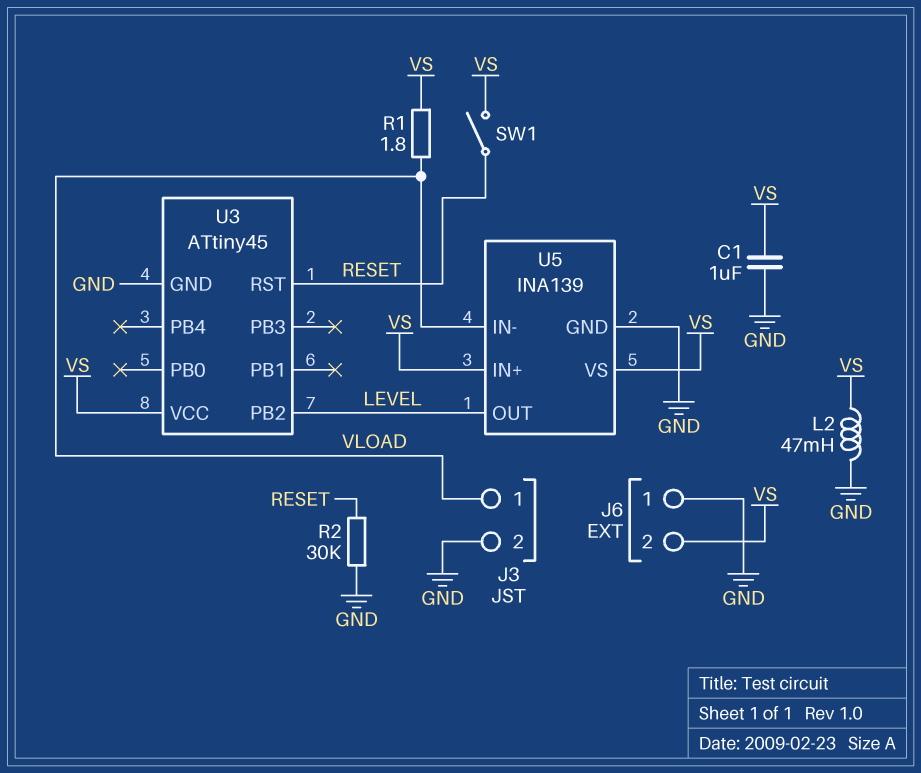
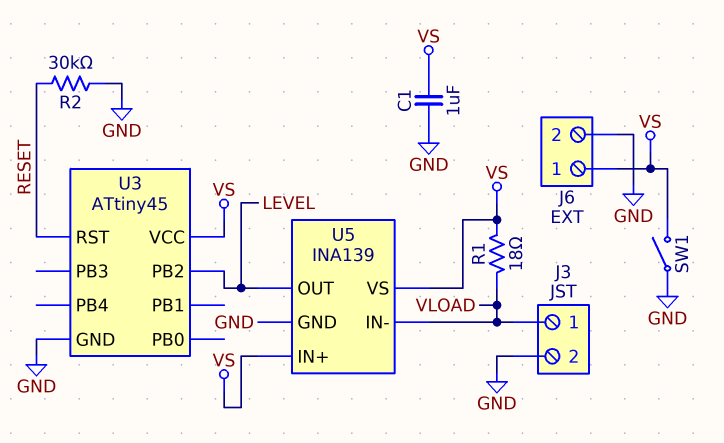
J6 pin 1: GND -> VS
J6 pin 2: VS -> GND
L2: 47mH (GND, VS) -> none
R1: 1.8 (VLOAD, VS) -> 18 (VLOAD, VS)
SW1: switch (RESET, VS) -> switch (GND, VS)

